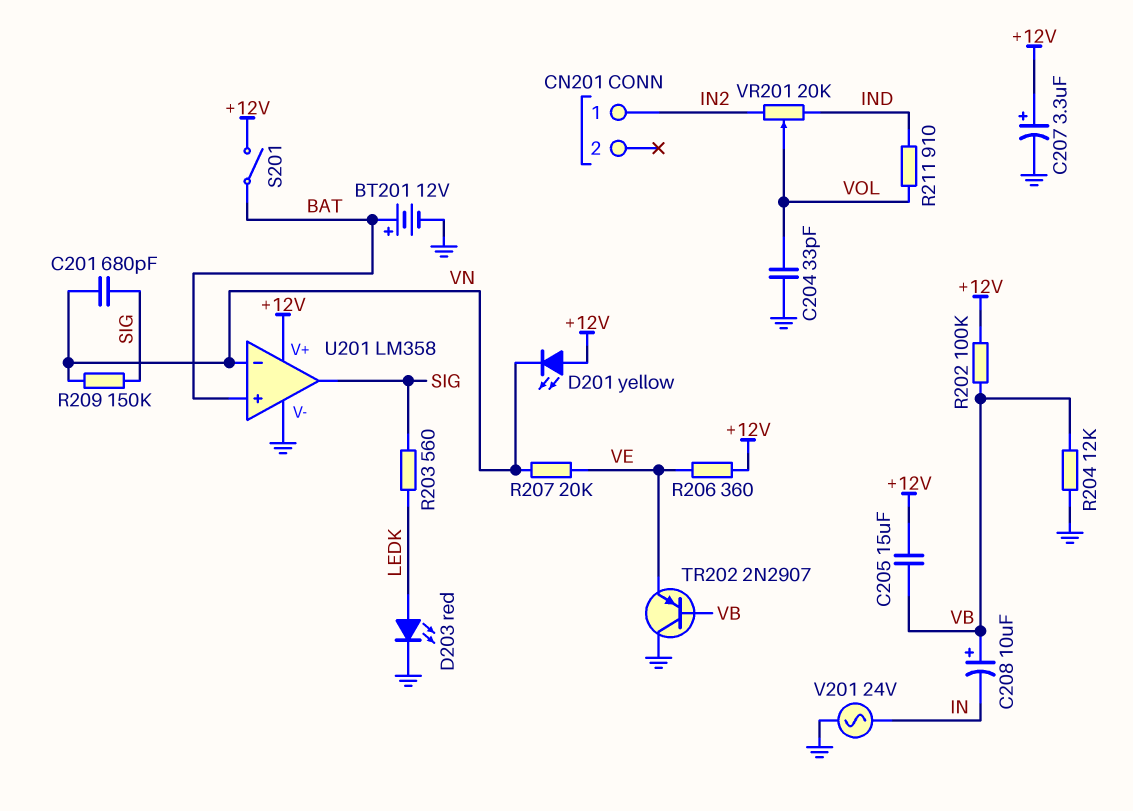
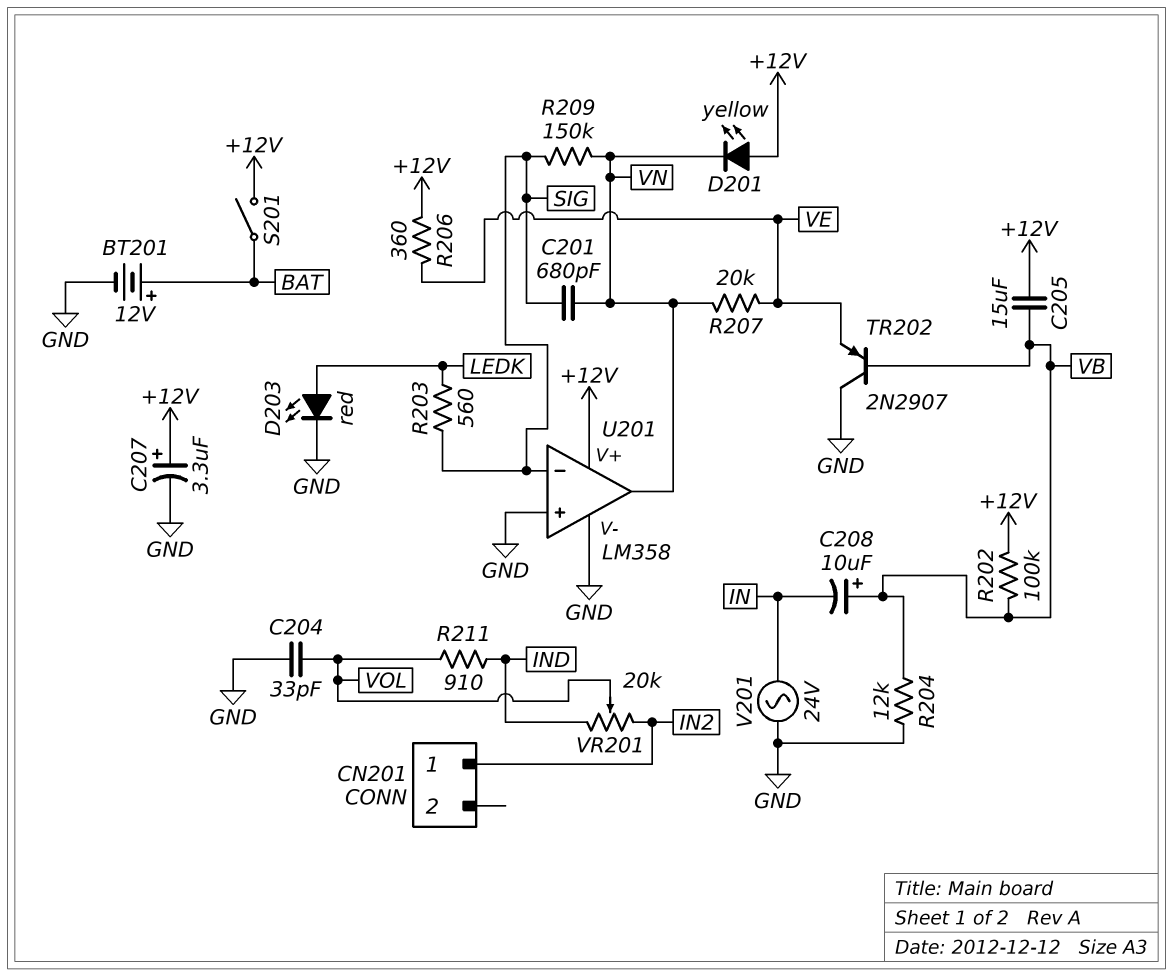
U201 pin in+: BAT -> GND
U201 pin in-: VN -> SIG
U201 pin out: SIG -> VN

